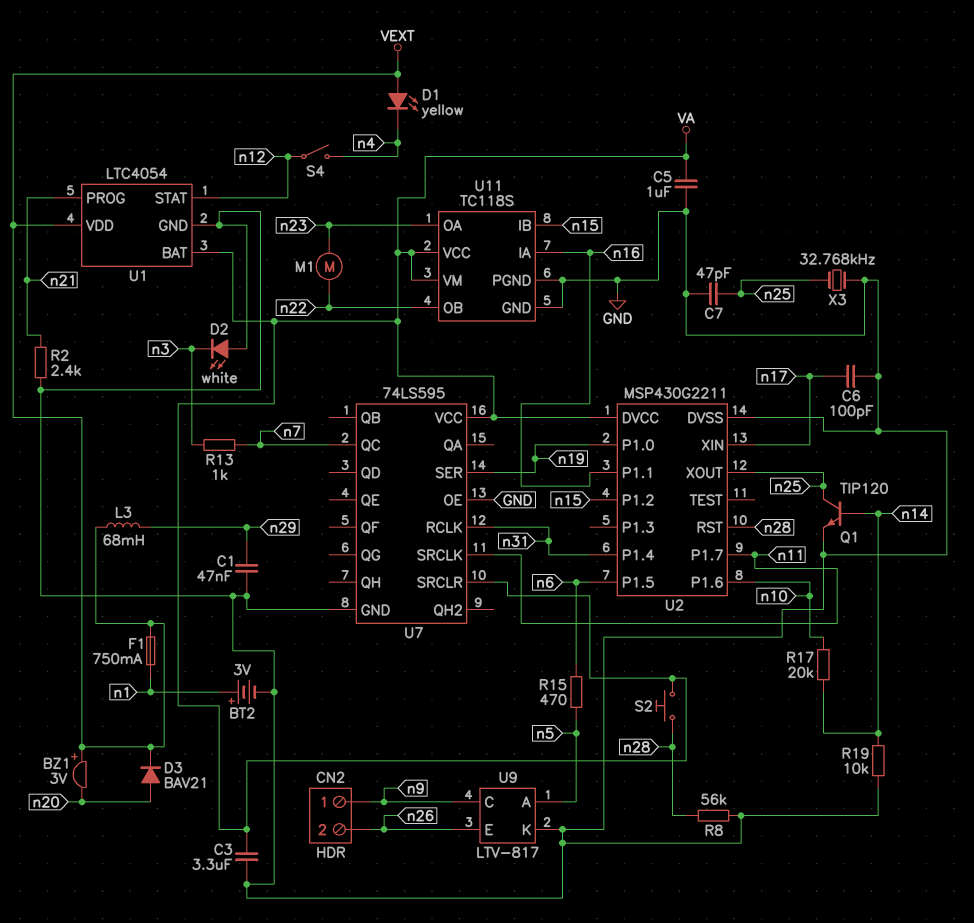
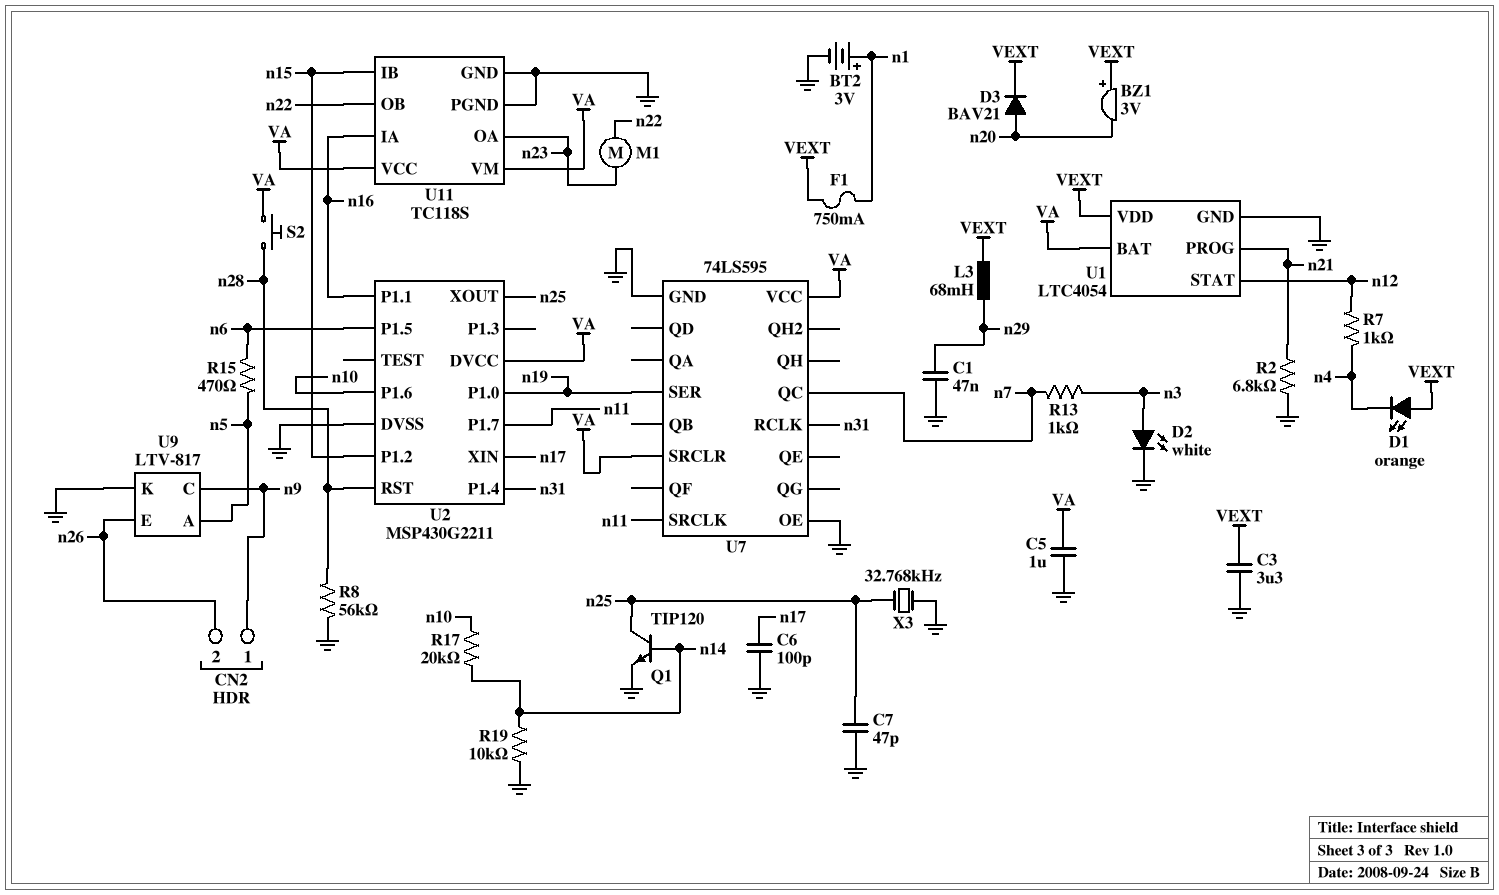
C3: 3.3uF (GND, VA) -> 3.3uF (GND, VEXT)
D1: LED yellow (A VEXT, K n4) -> LED orange (A VEXT, K n4)
D2: LED white (A GND, K n3) -> LED white (A n3, K GND)
R2: 2.4k (GND, n21) -> 6.8k (GND, n21)
R7: none -> 1k (n4, n12)
S4: switch (n4, n12) -> none

